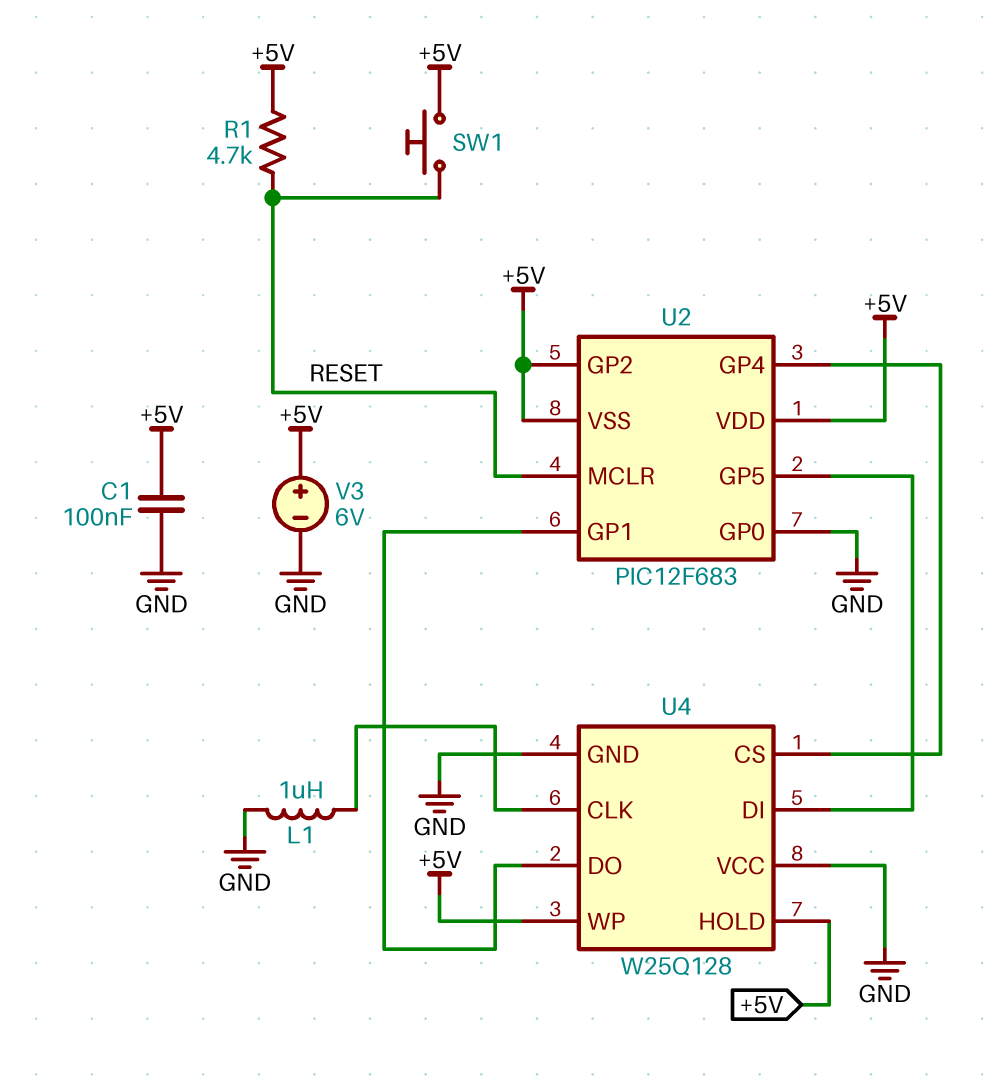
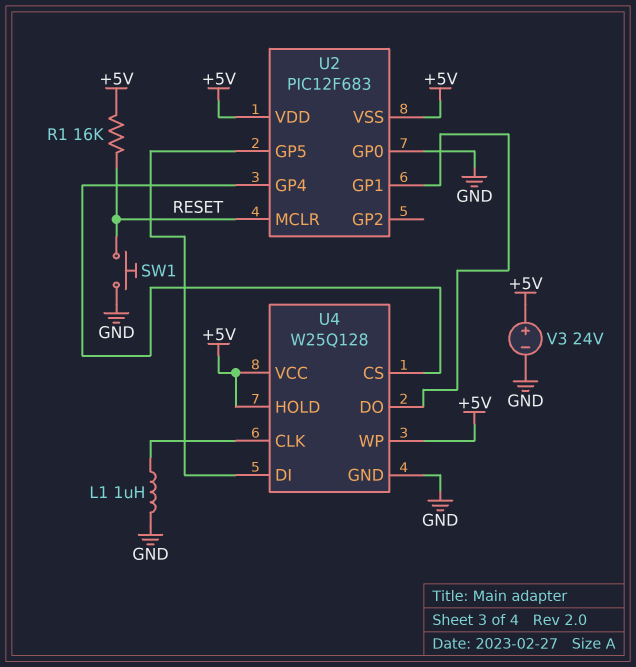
C1: 100nF (+5V, GND) -> none
R1: 4.7k (+5V, RESET) -> 16k (+5V, RESET)
SW1: button (+5V, RESET) -> button (GND, RESET)
U2 pin GP2: +5V -> none
U4 pin VCC: GND -> +5V
V3: 6V (plus +5V, minus GND) -> 24V (plus +5V, minus GND)

